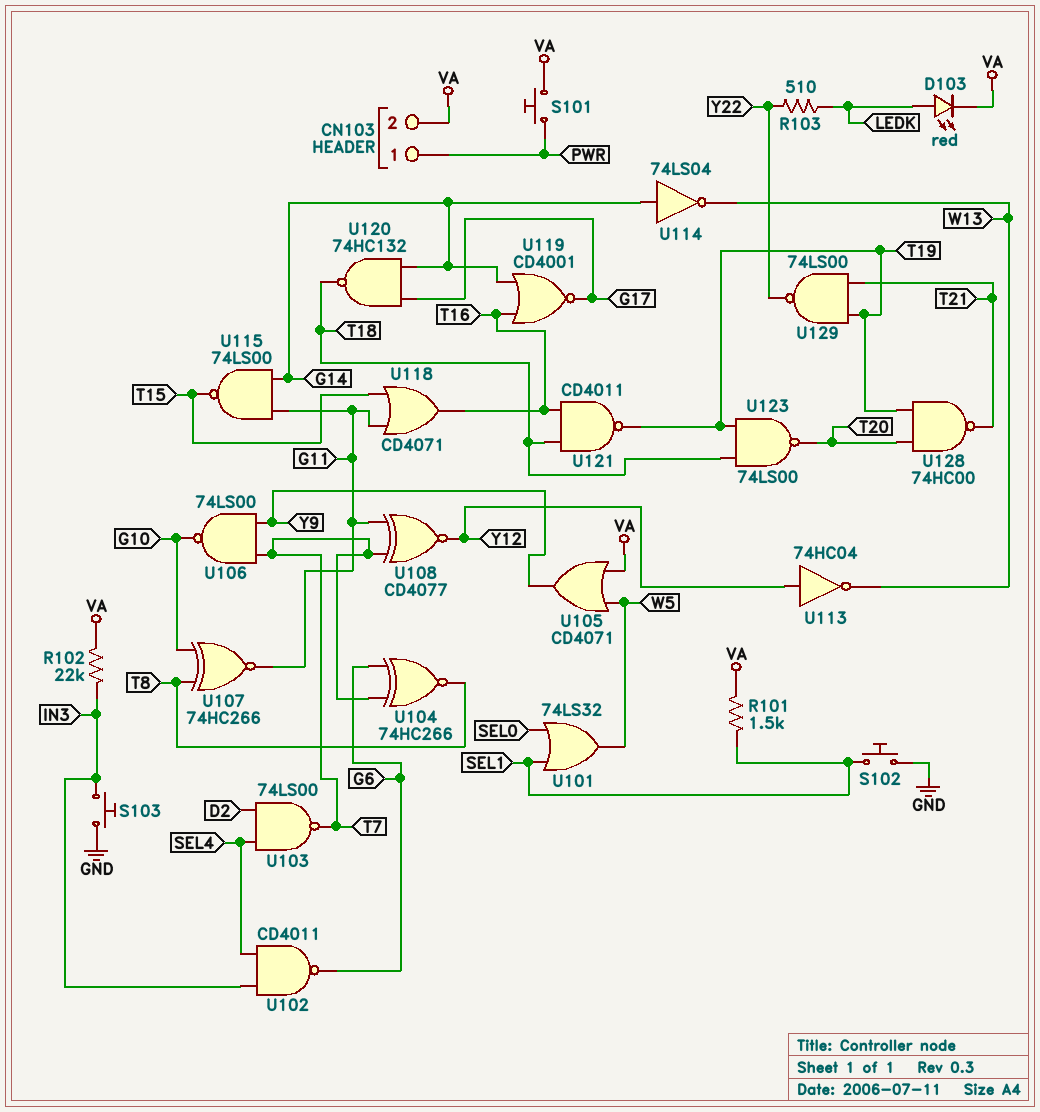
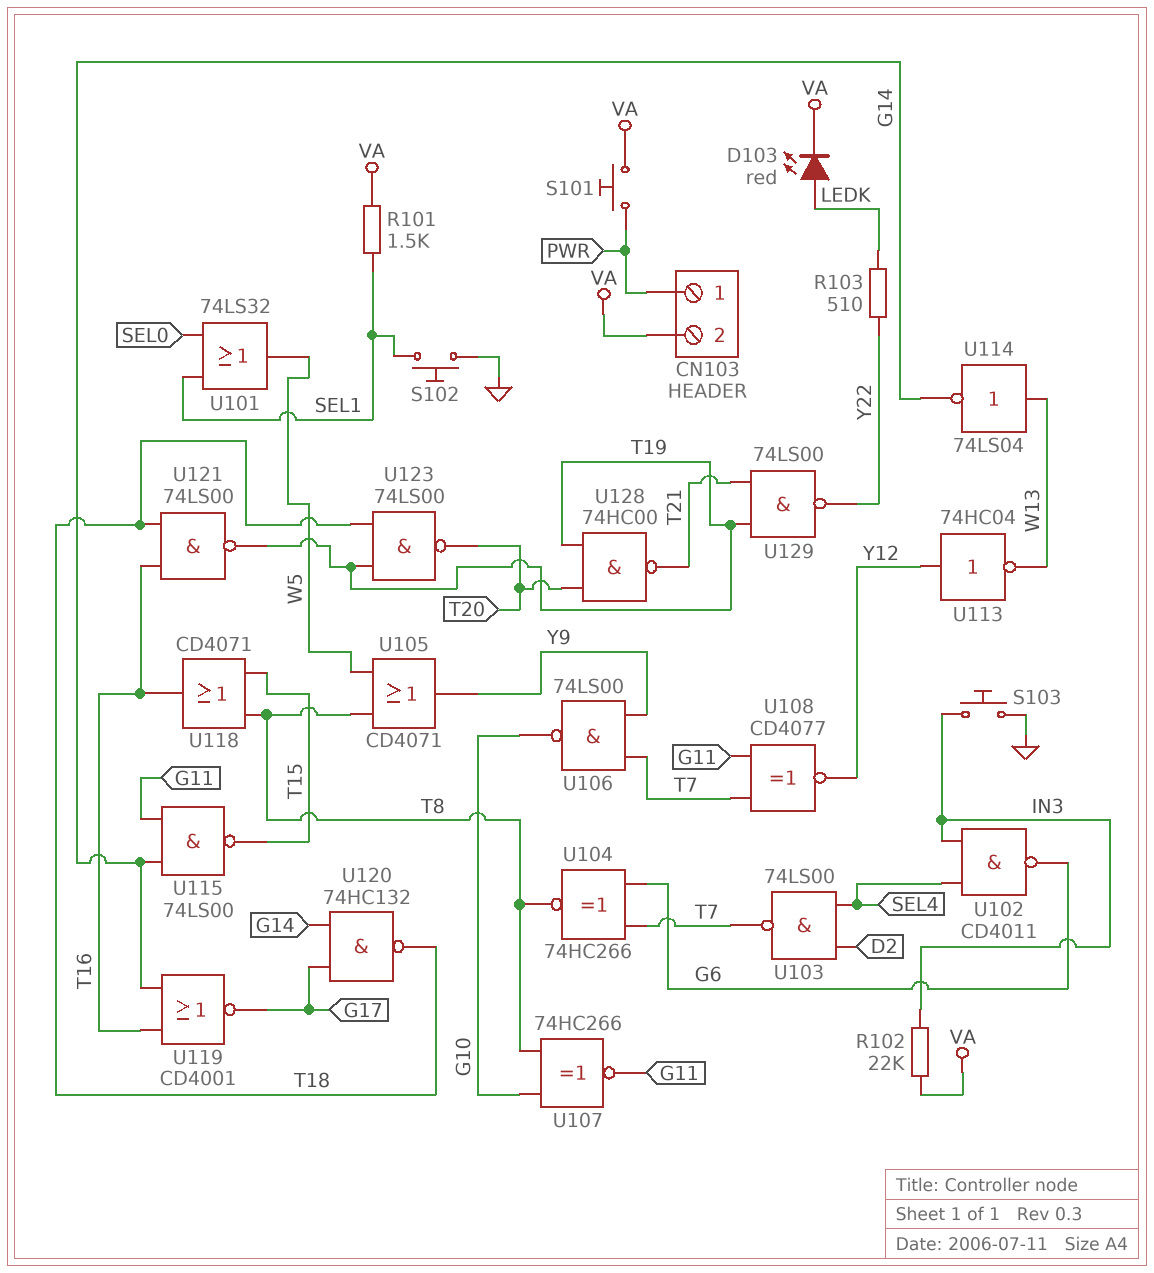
U105: OR CD4071 (in VA, in W5, out Y9) -> OR CD4071 (in T8, in W5, out Y9)
U114: NOT 74LS04 (in G14, out W13) -> NOT 74LS04 (in W13, out G14)
U118: OR CD4071 (in G11, in T15, out T16) -> OR CD4071 (in T8, in T15, out T16)
U121: NAND CD4011 (in T16, in T18, out T19) -> NAND 74LS00 (in T16, in T18, out T19)

